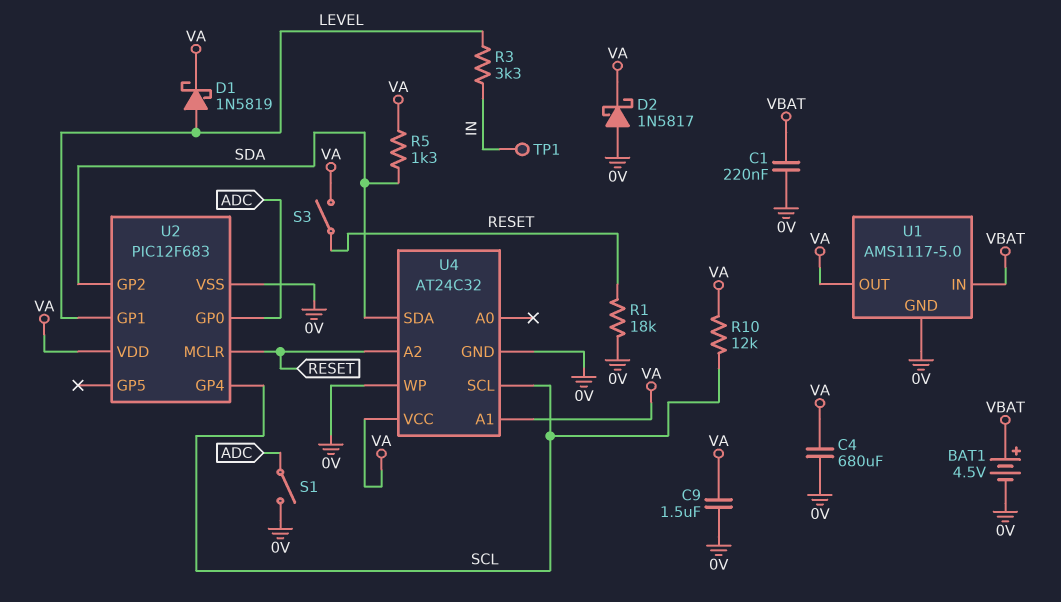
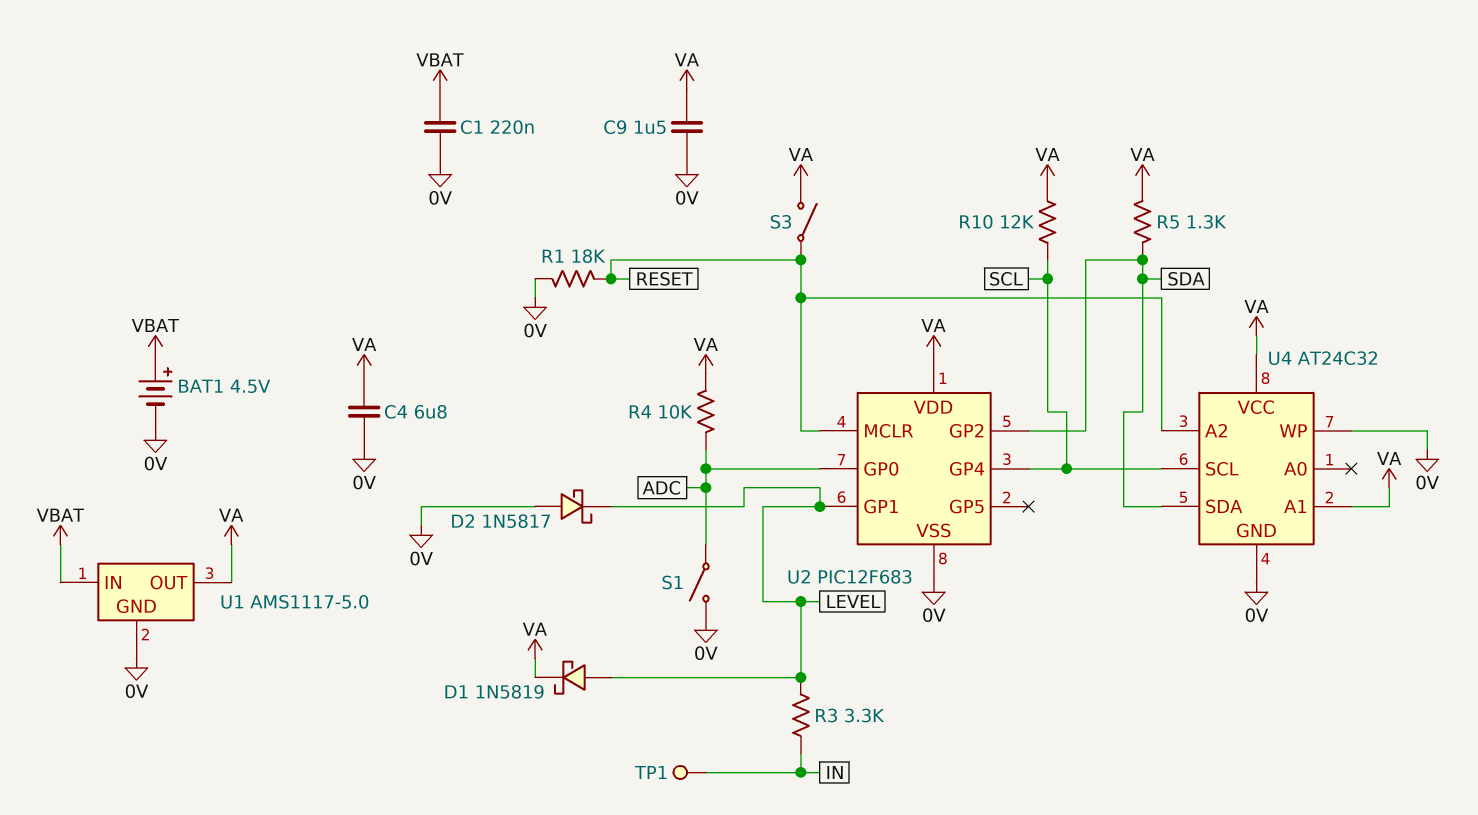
C4: 680uF (0V, VA) -> 6.8uF (0V, VA)
D2: schottky 1N5817 (A 0V, K VA) -> schottky 1N5817 (A 0V, K LEVEL)
R4: none -> 10k (ADC, VA)

